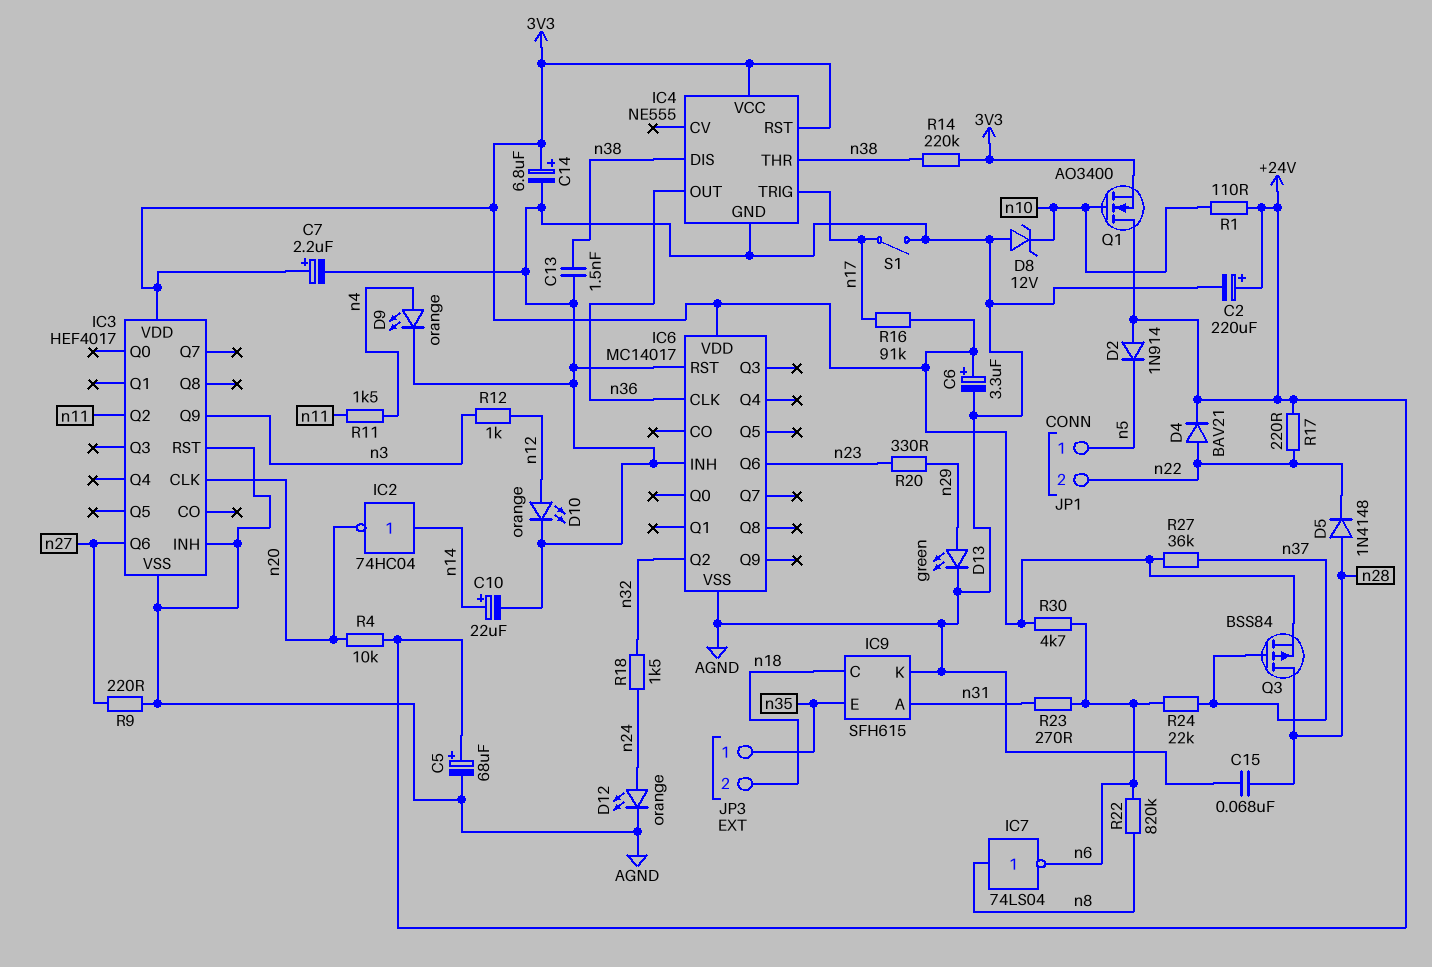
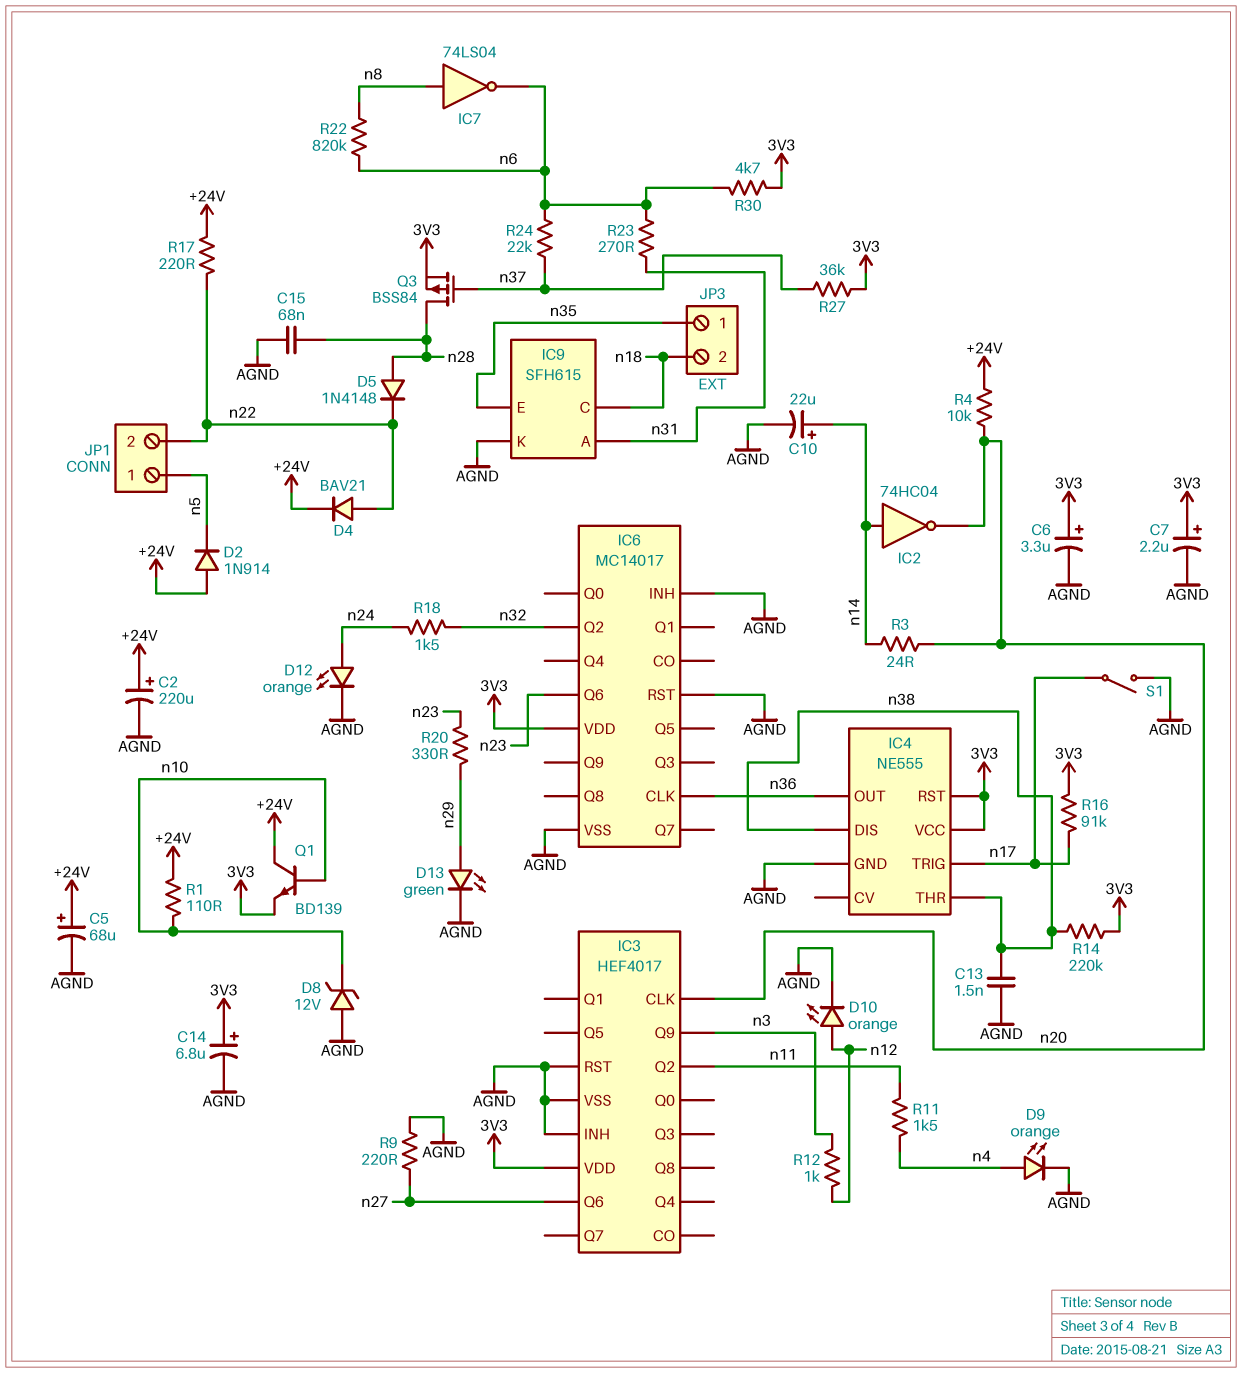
Q1: NMOS AO3400 (G n10, D +24V, S 3V3) -> NPN BD139 (B n10, C +24V, E 3V3)
R3: none -> 24 (n14, n20)

